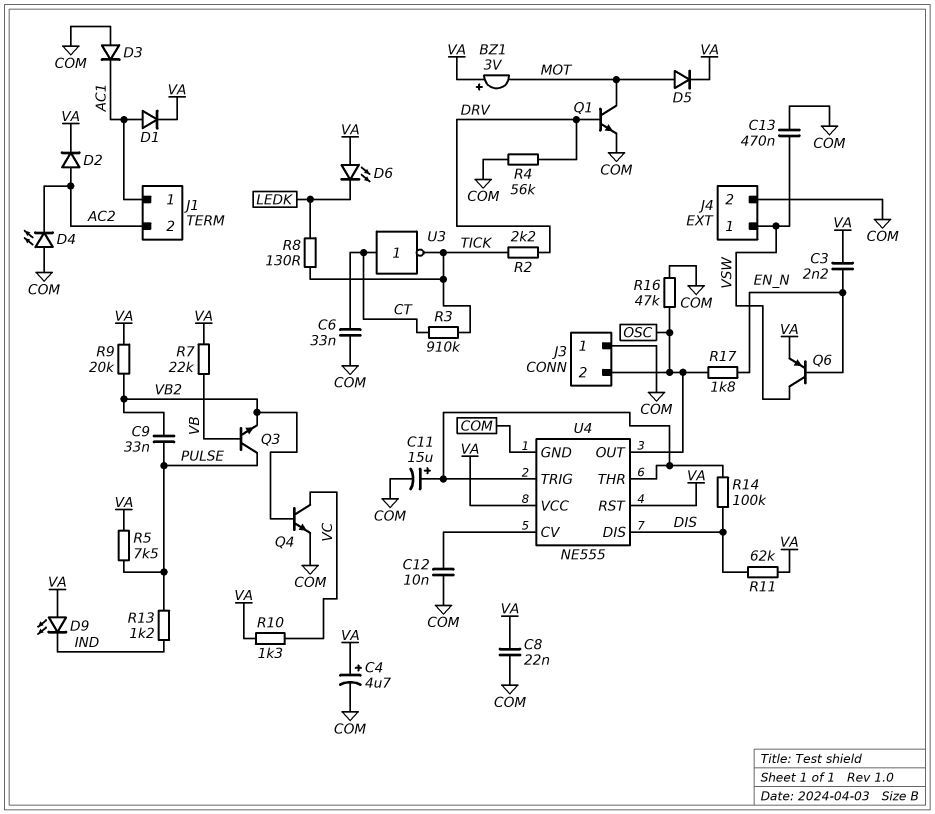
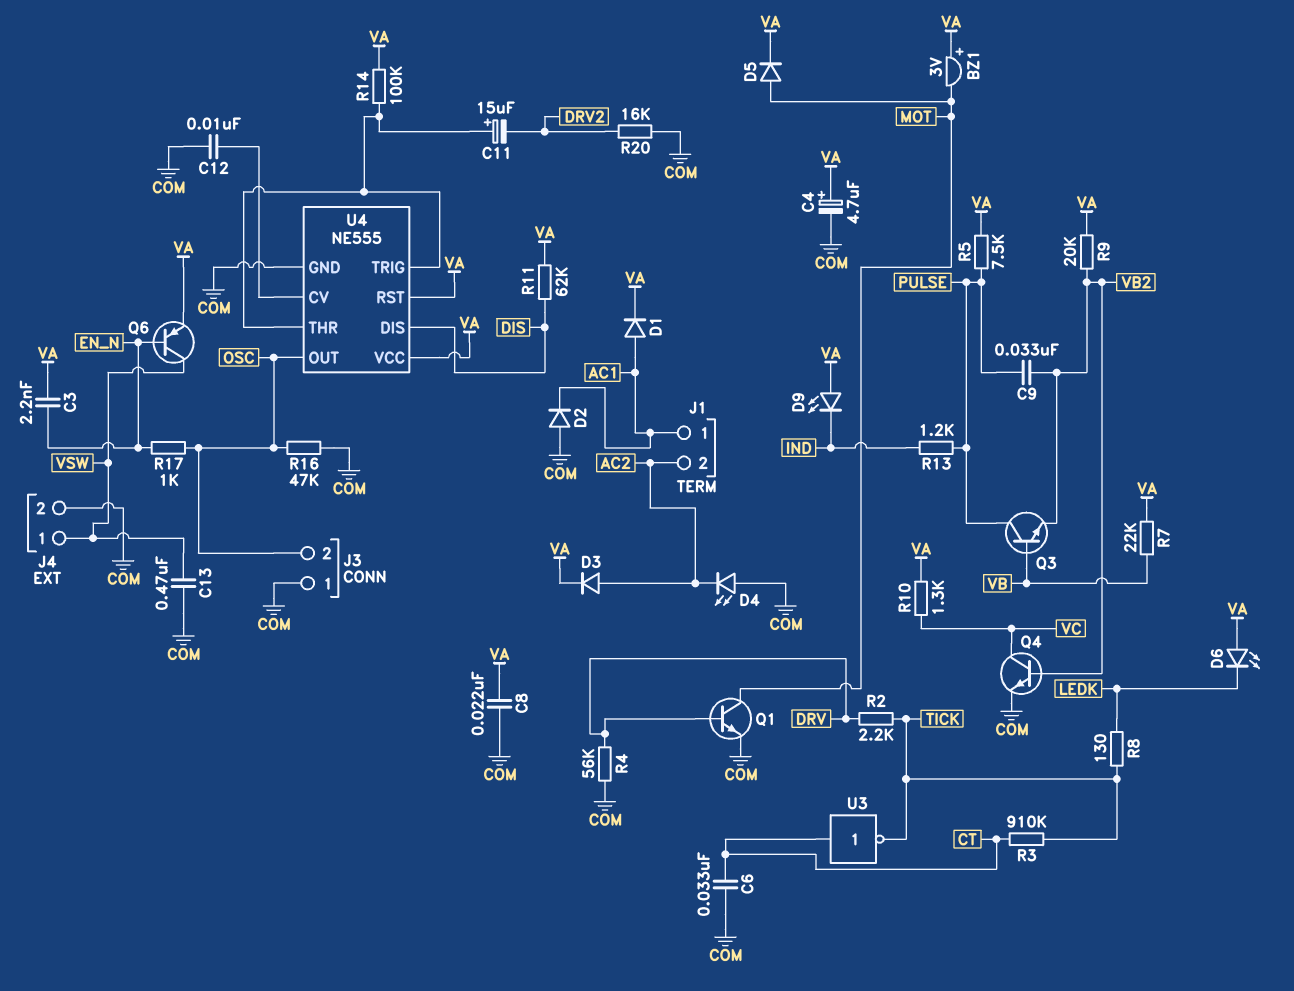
C11: 15uF (plus U4/THR, minus COM) -> 15uF (plus U4/THR, minus DRV2)
D2: diode (A AC2, K VA) -> diode (A COM, K AC1)
D3: diode (A COM, K AC1) -> diode (A AC2, K VA)
R14: 100k (DIS, U4/THR) -> 100k (U4/THR, VA)
R17: 1.8k (EN_N, OSC) -> 1k (EN_N, OSC)
R20: none -> 16k (COM, DRV2)

